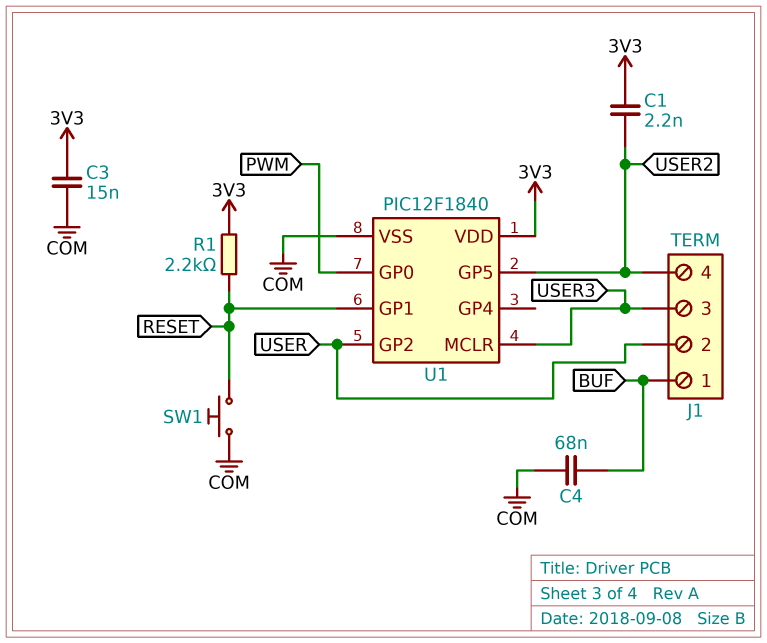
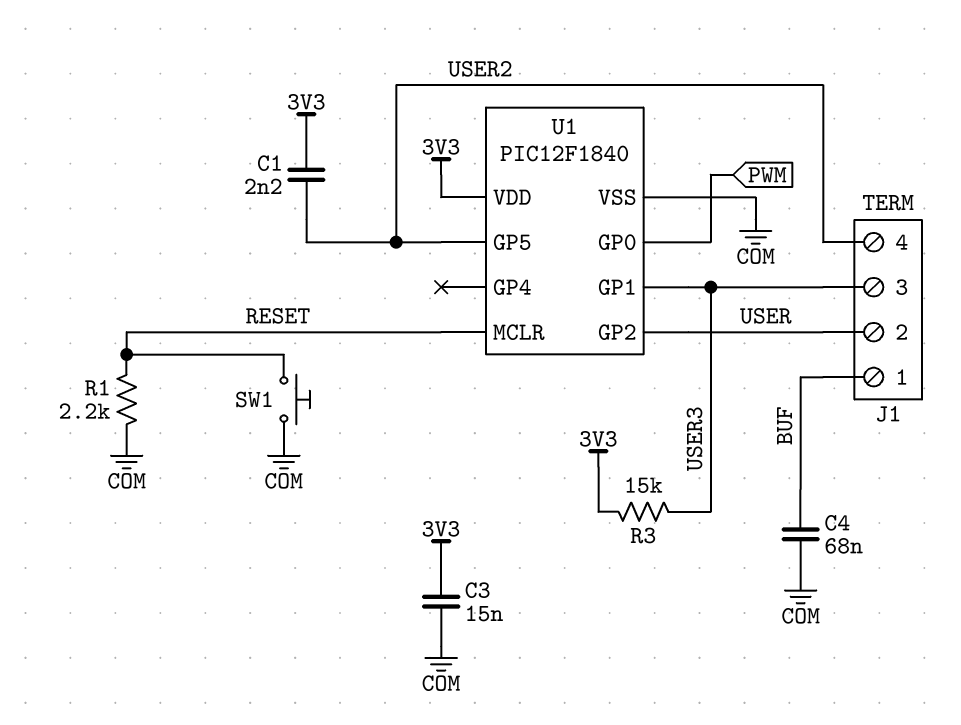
R1: 2.2k (3V3, RESET) -> 2.2k (COM, RESET)
R3: none -> 15k (3V3, USER3)
U1 pin GP1: RESET -> USER3
U1 pin MCLR: USER3 -> RESET

